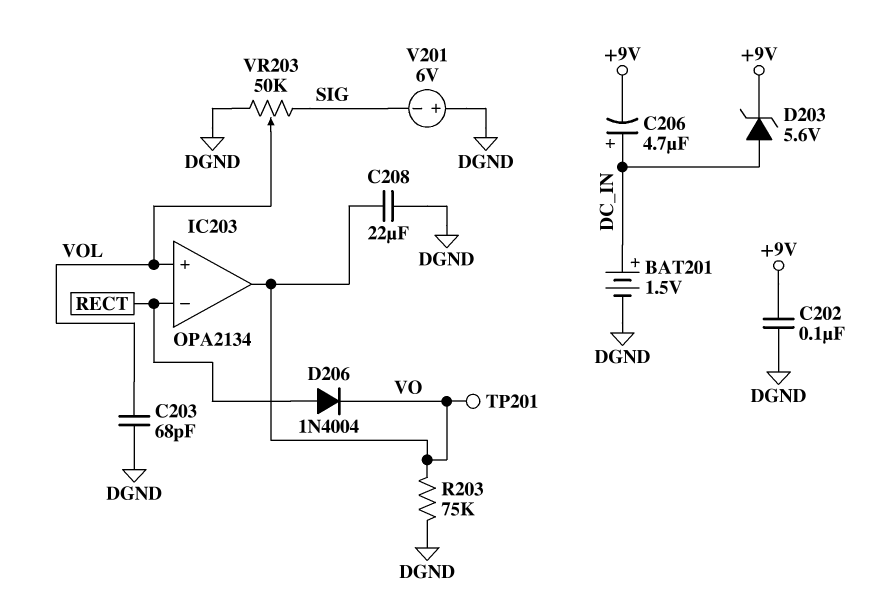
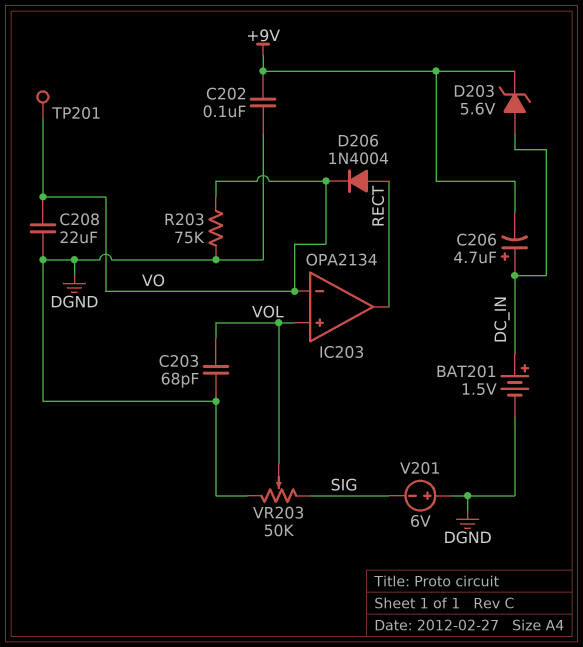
IC203 pin in-: RECT -> VO
IC203 pin out: VO -> RECT

